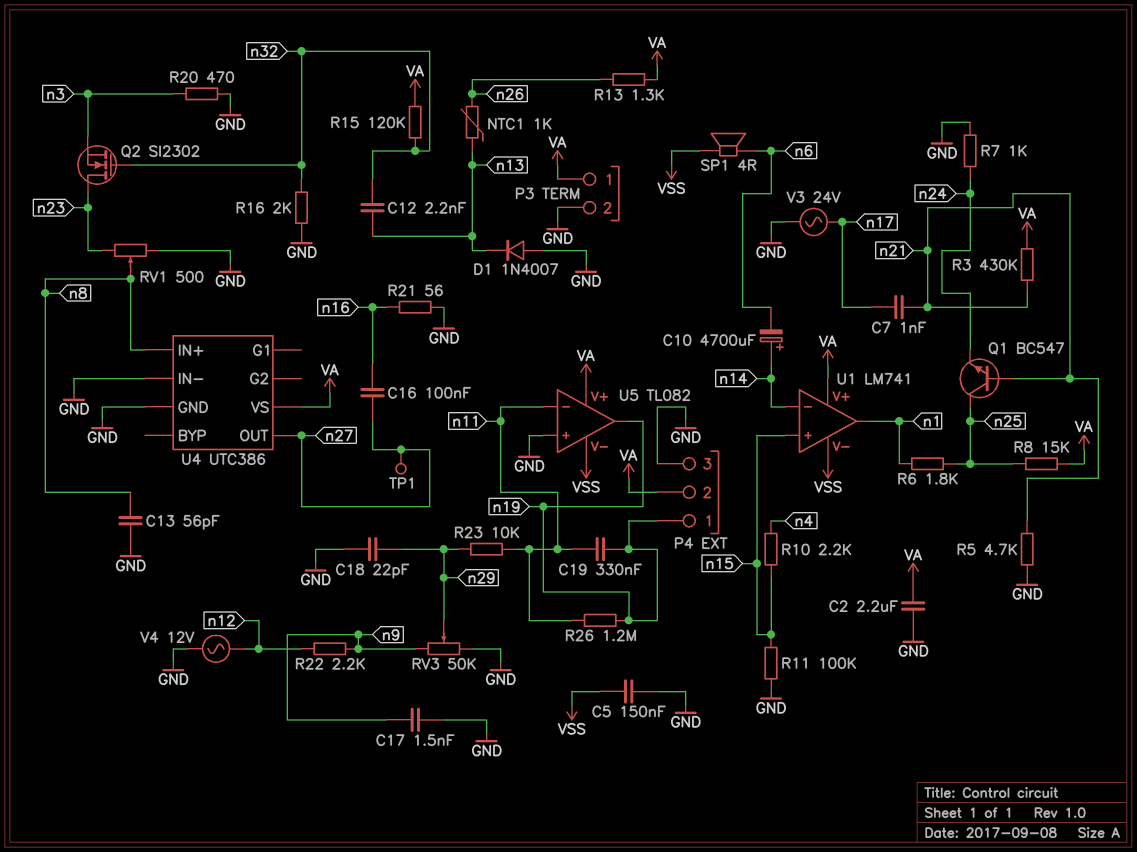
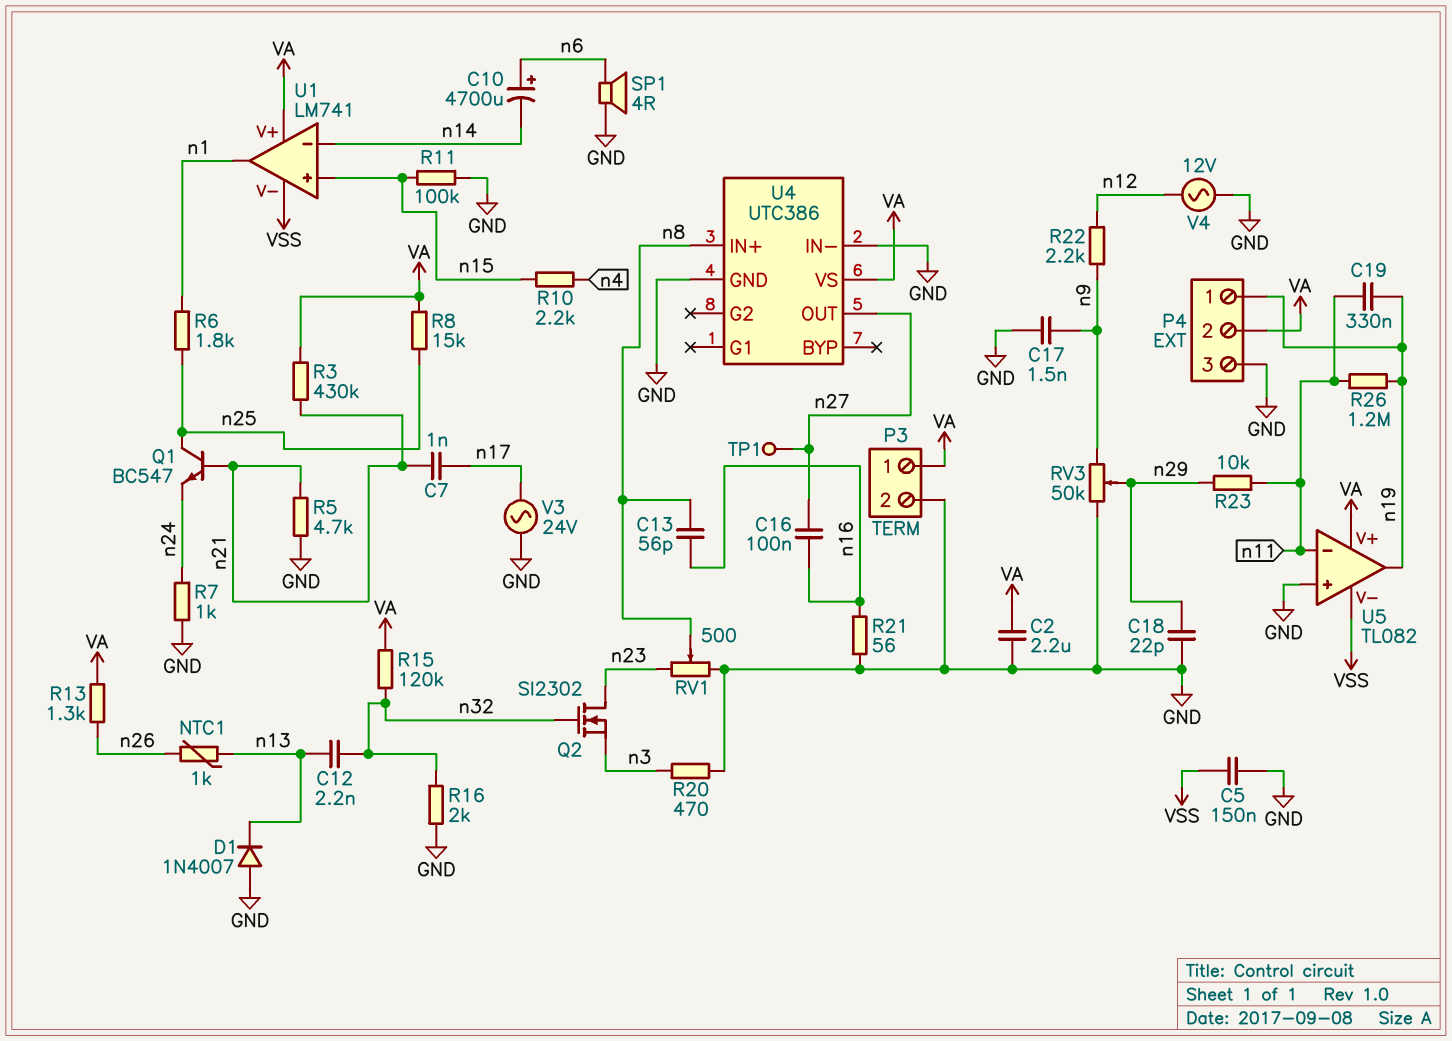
C10: 4700uF (plus n14, minus n6) -> 4700uF (plus n6, minus n14)
C13: 56pF (GND, n8) -> 56pF (n8, n16)
SP1: speaker 4R (VSS, n6) -> speaker 4R (GND, n6)

